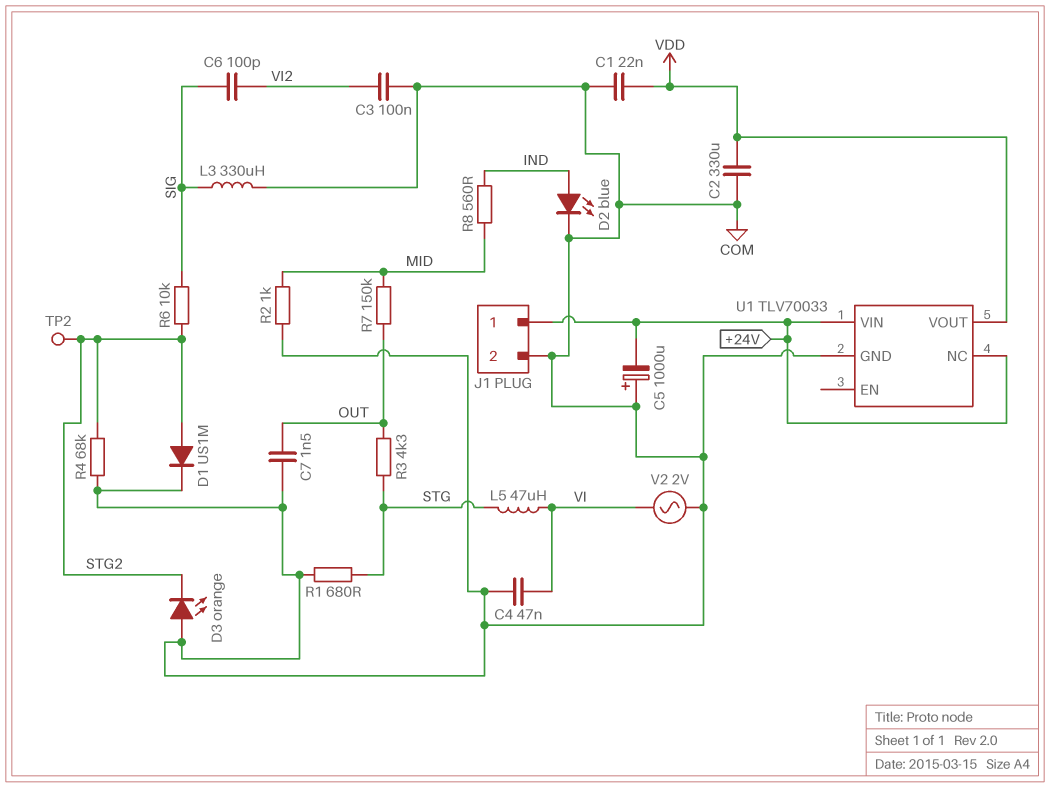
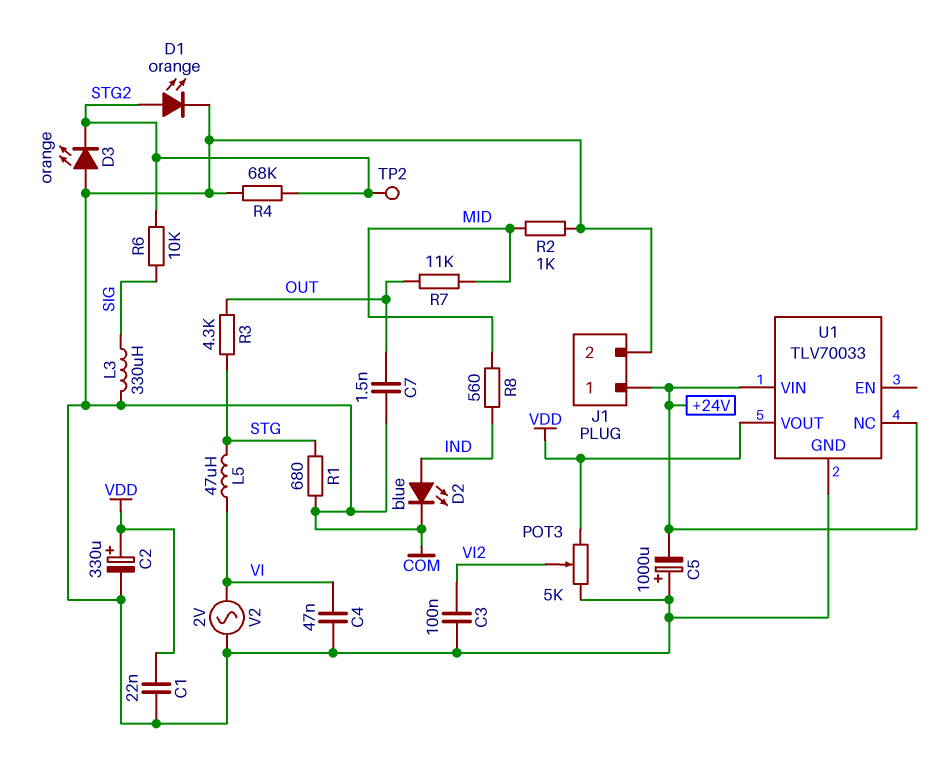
C2: 330uF (COM, VDD) -> 330uF (plus VDD, minus COM)
C6: 100pF (SIG, VI2) -> none
D1: diode US1M (A STG2, K COM) -> LED orange (A STG2, K COM)
POT3: none -> 5k (COM, VDD, wiper VI2)
R7: 150k (MID, OUT) -> 11k (MID, OUT)

